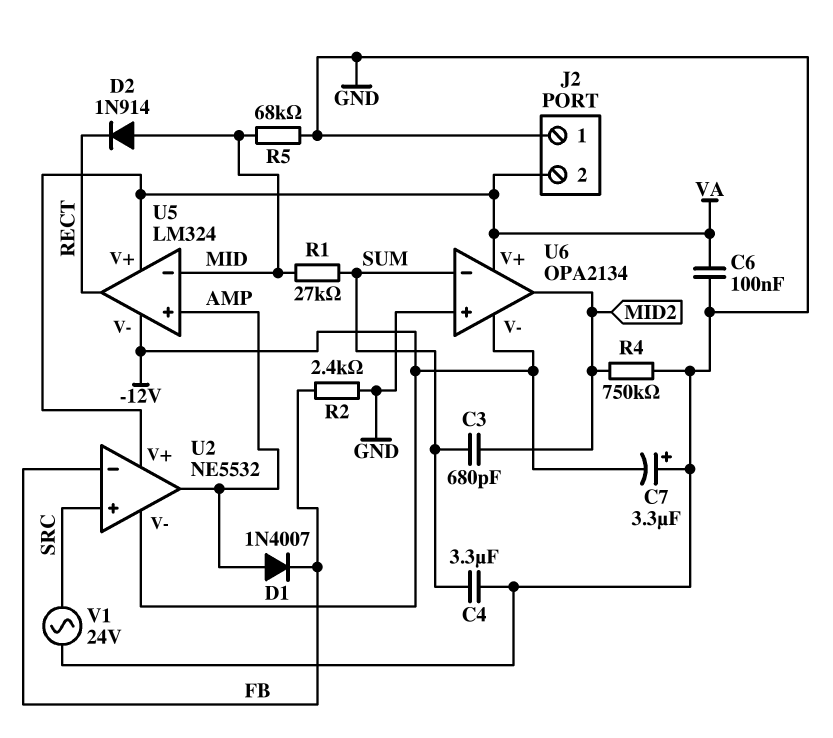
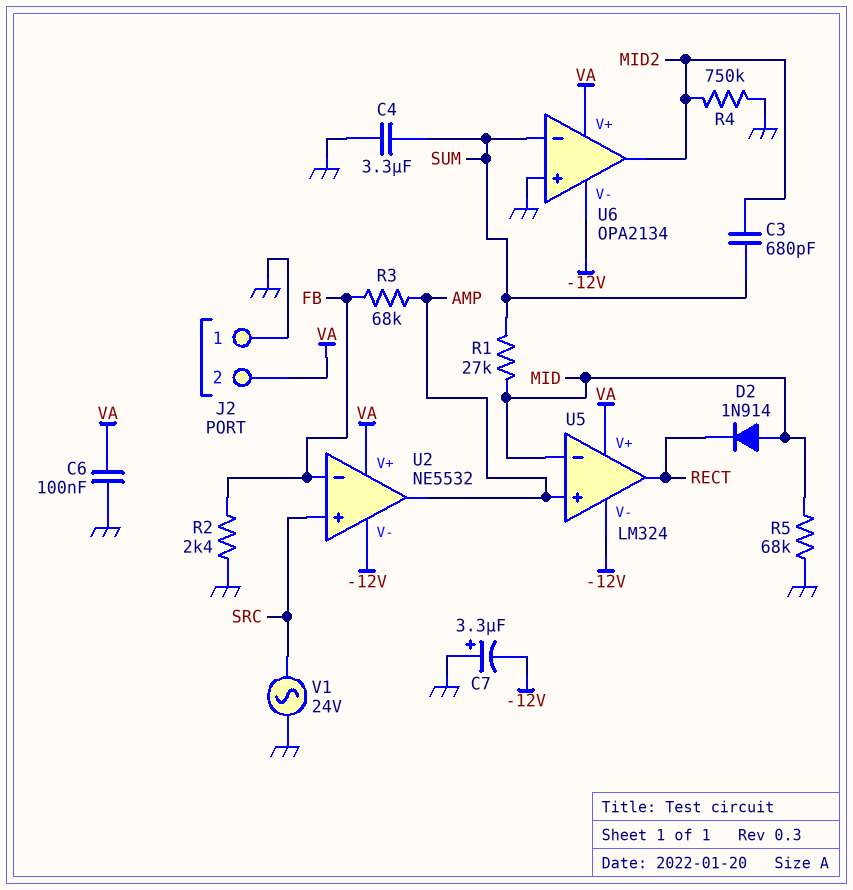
D1: diode 1N4007 (A AMP, K FB) -> none
R3: none -> 68k (AMP, FB)

